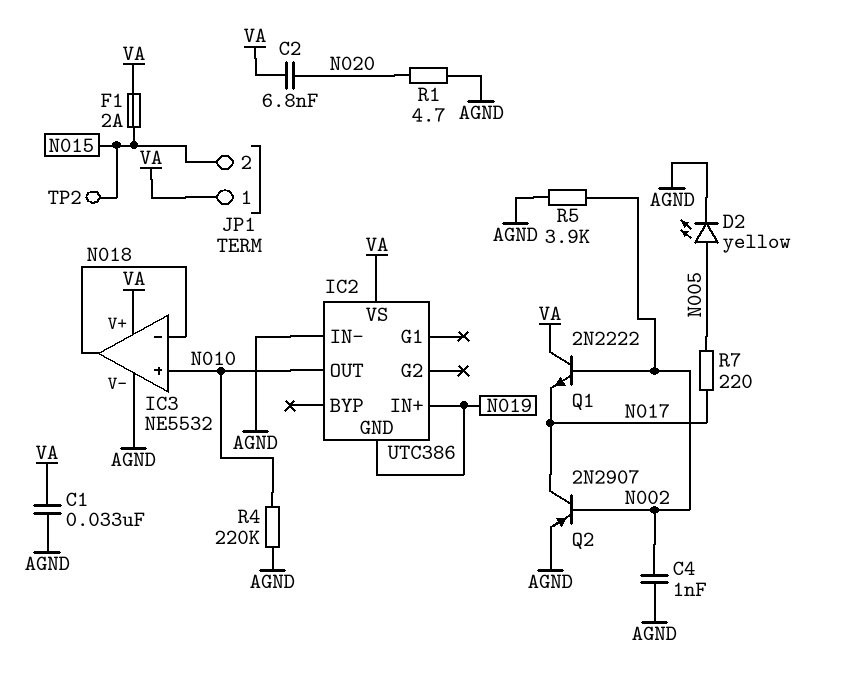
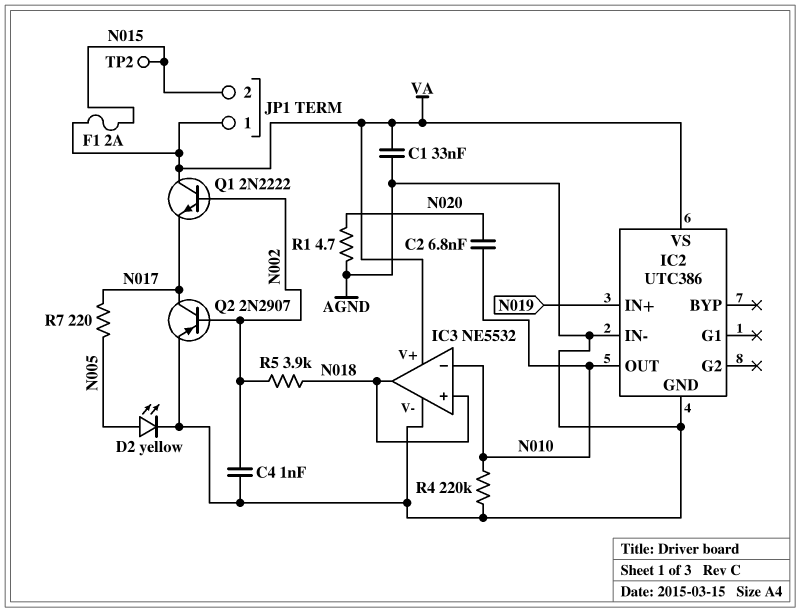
C2: 6.8nF (N020, VA) -> 6.8nF (N010, N020)
IC2 pin GND: N019 -> AGND
IC3 pin in+: N010 -> N018
IC3 pin in-: N018 -> N010
R5: 3.9k (AGND, N002) -> 3.9k (N002, N018)

